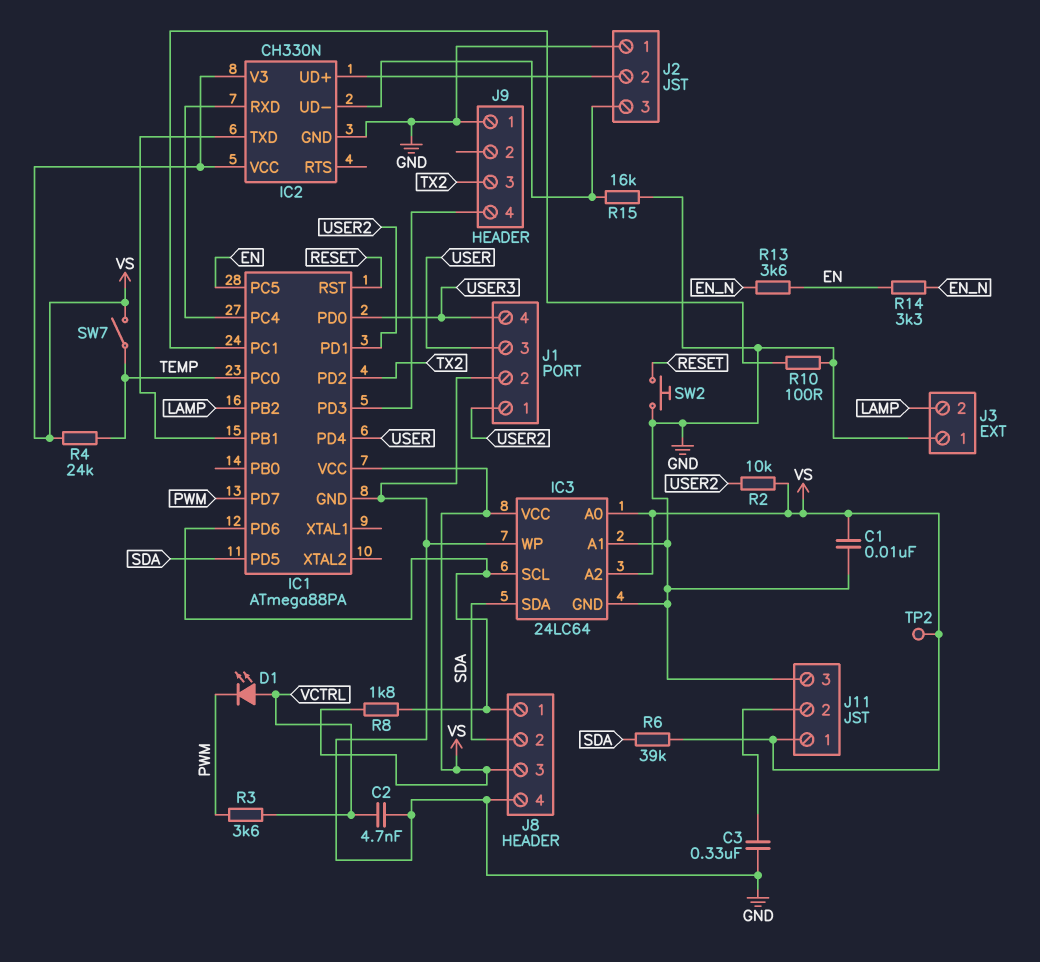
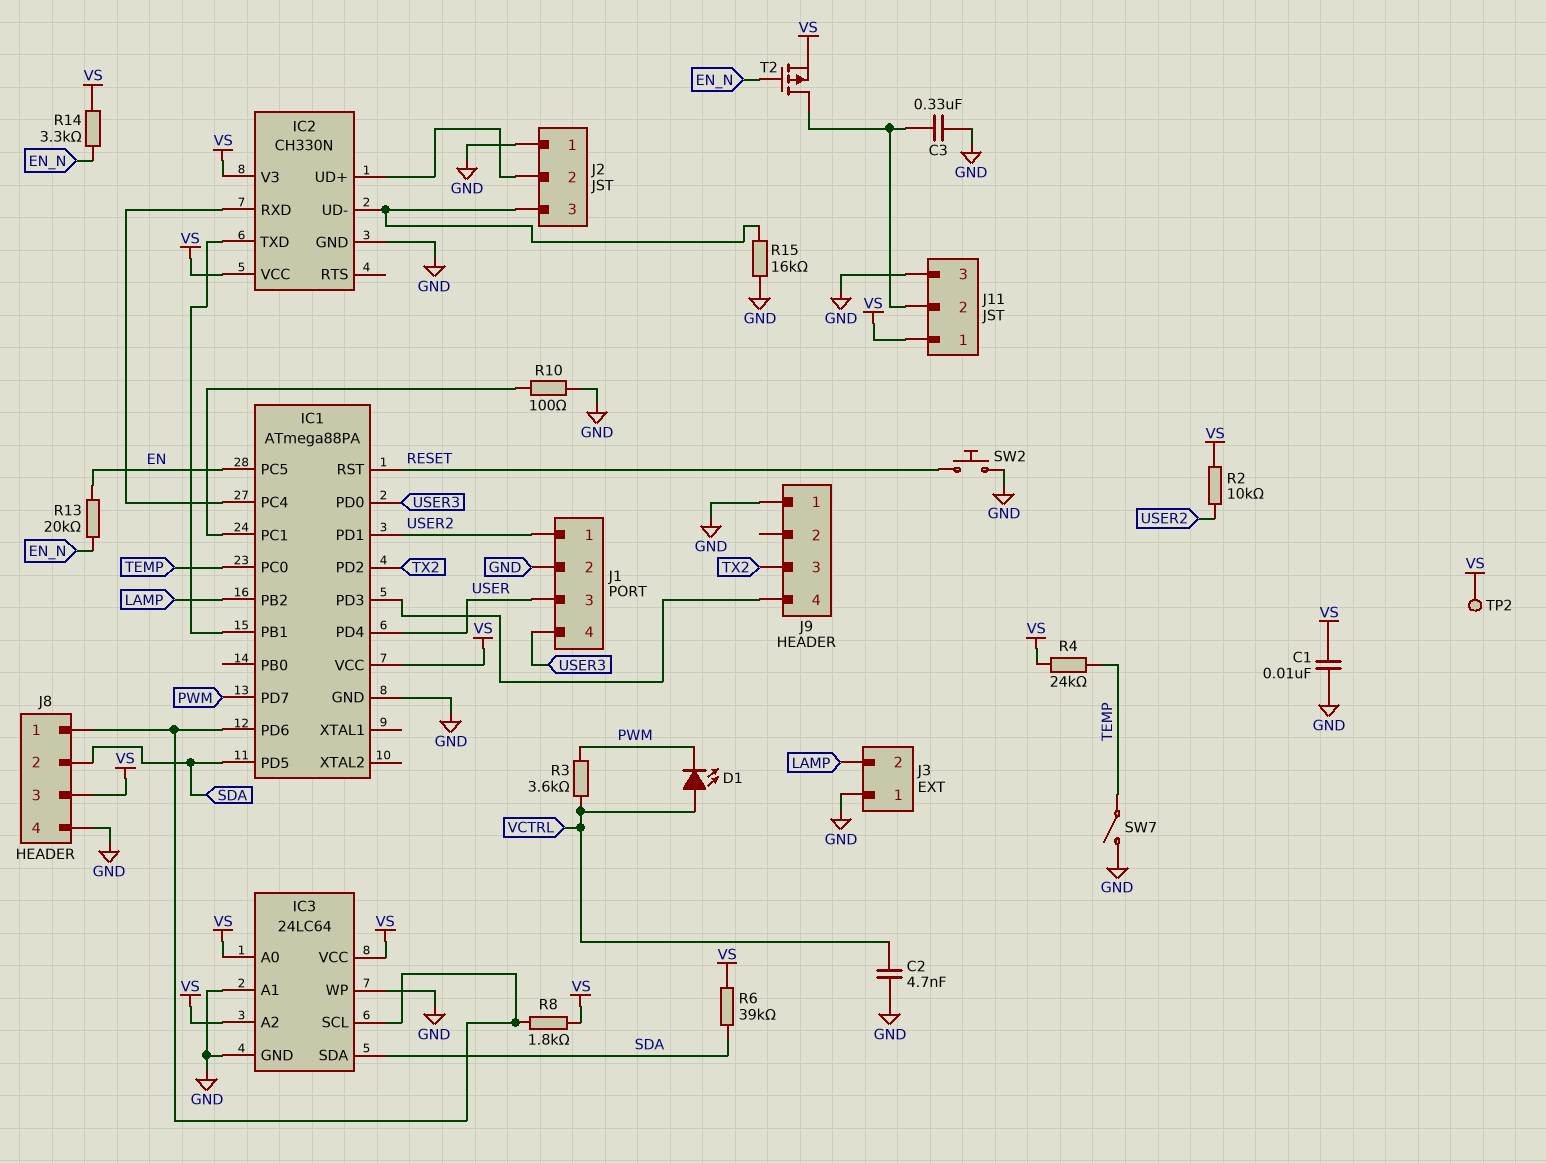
R13: 3.6k (EN, EN_N) -> 20k (EN, EN_N)
R14: 3.3k (EN, EN_N) -> 3.3k (EN_N, VS)
SW7: switch (TEMP, VS) -> switch (GND, TEMP)
T2: none -> PMOS (G EN_N, D J11/2, S VS)

